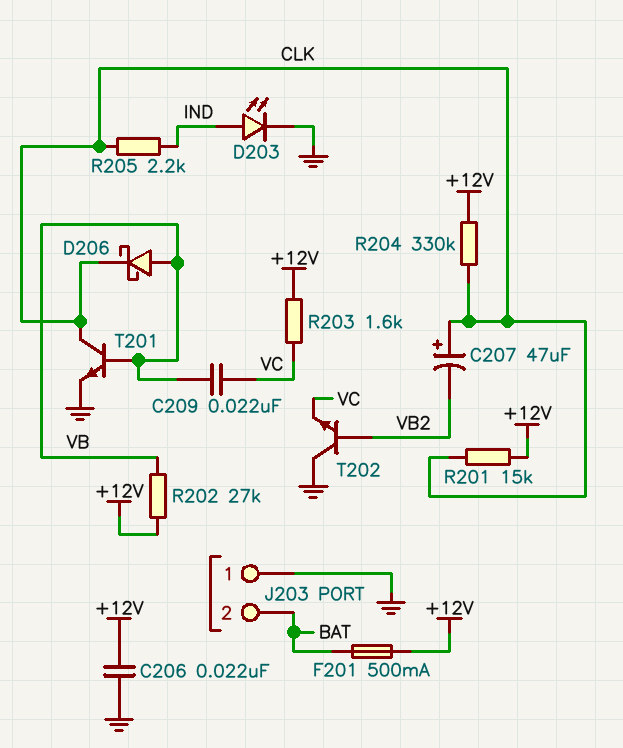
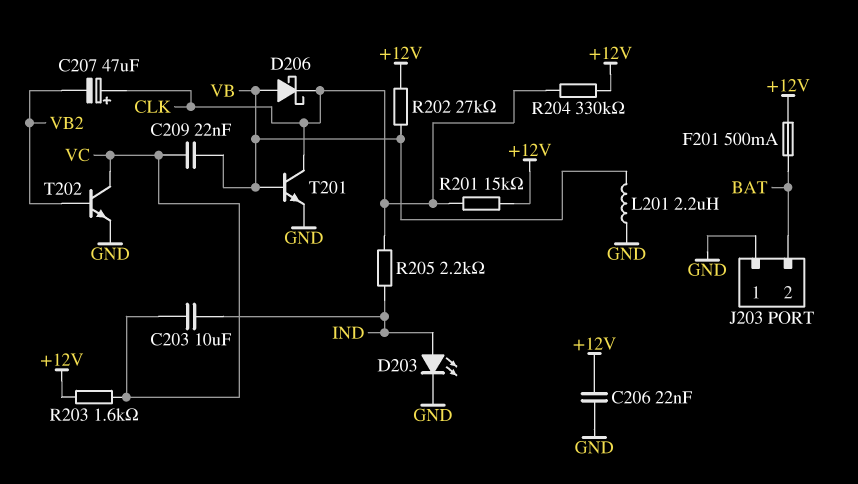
C203: none -> 10uF (IND, VC)
L201: none -> 2.2uH (GND, VB)
T202: NPN (B VB2, C GND, E VC) -> NPN (B VB2, C VC, E GND)

